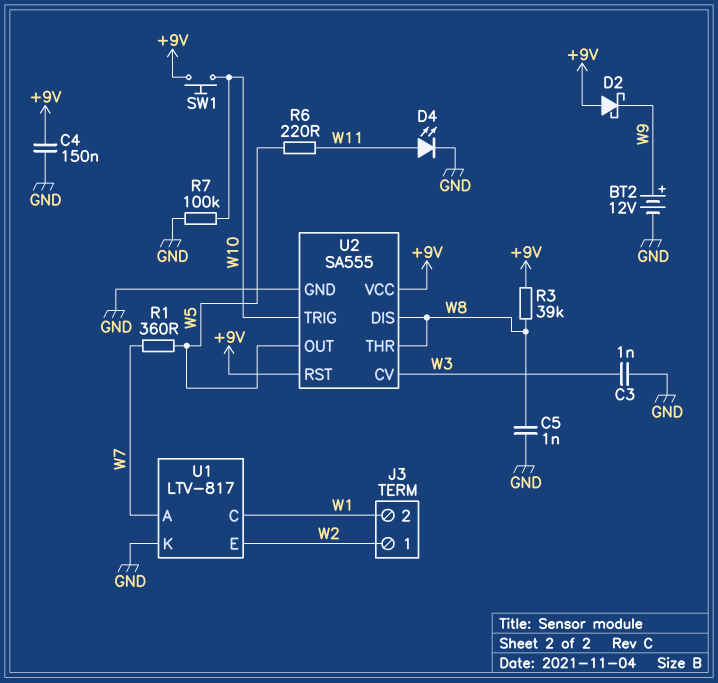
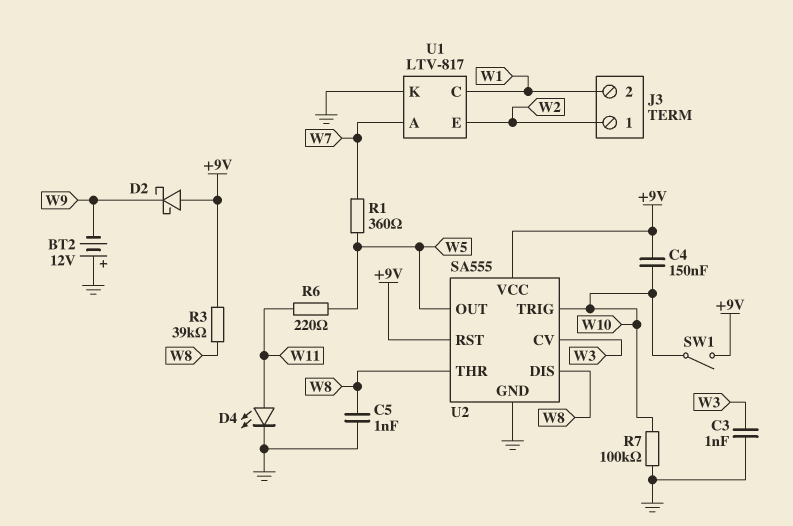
BT2: 12V (plus W9, minus GND) -> 12V (plus GND, minus W9)
C4: 150nF (+9V, GND) -> 150nF (+9V, W10)
SW1: button (+9V, W10) -> switch (+9V, W10)

